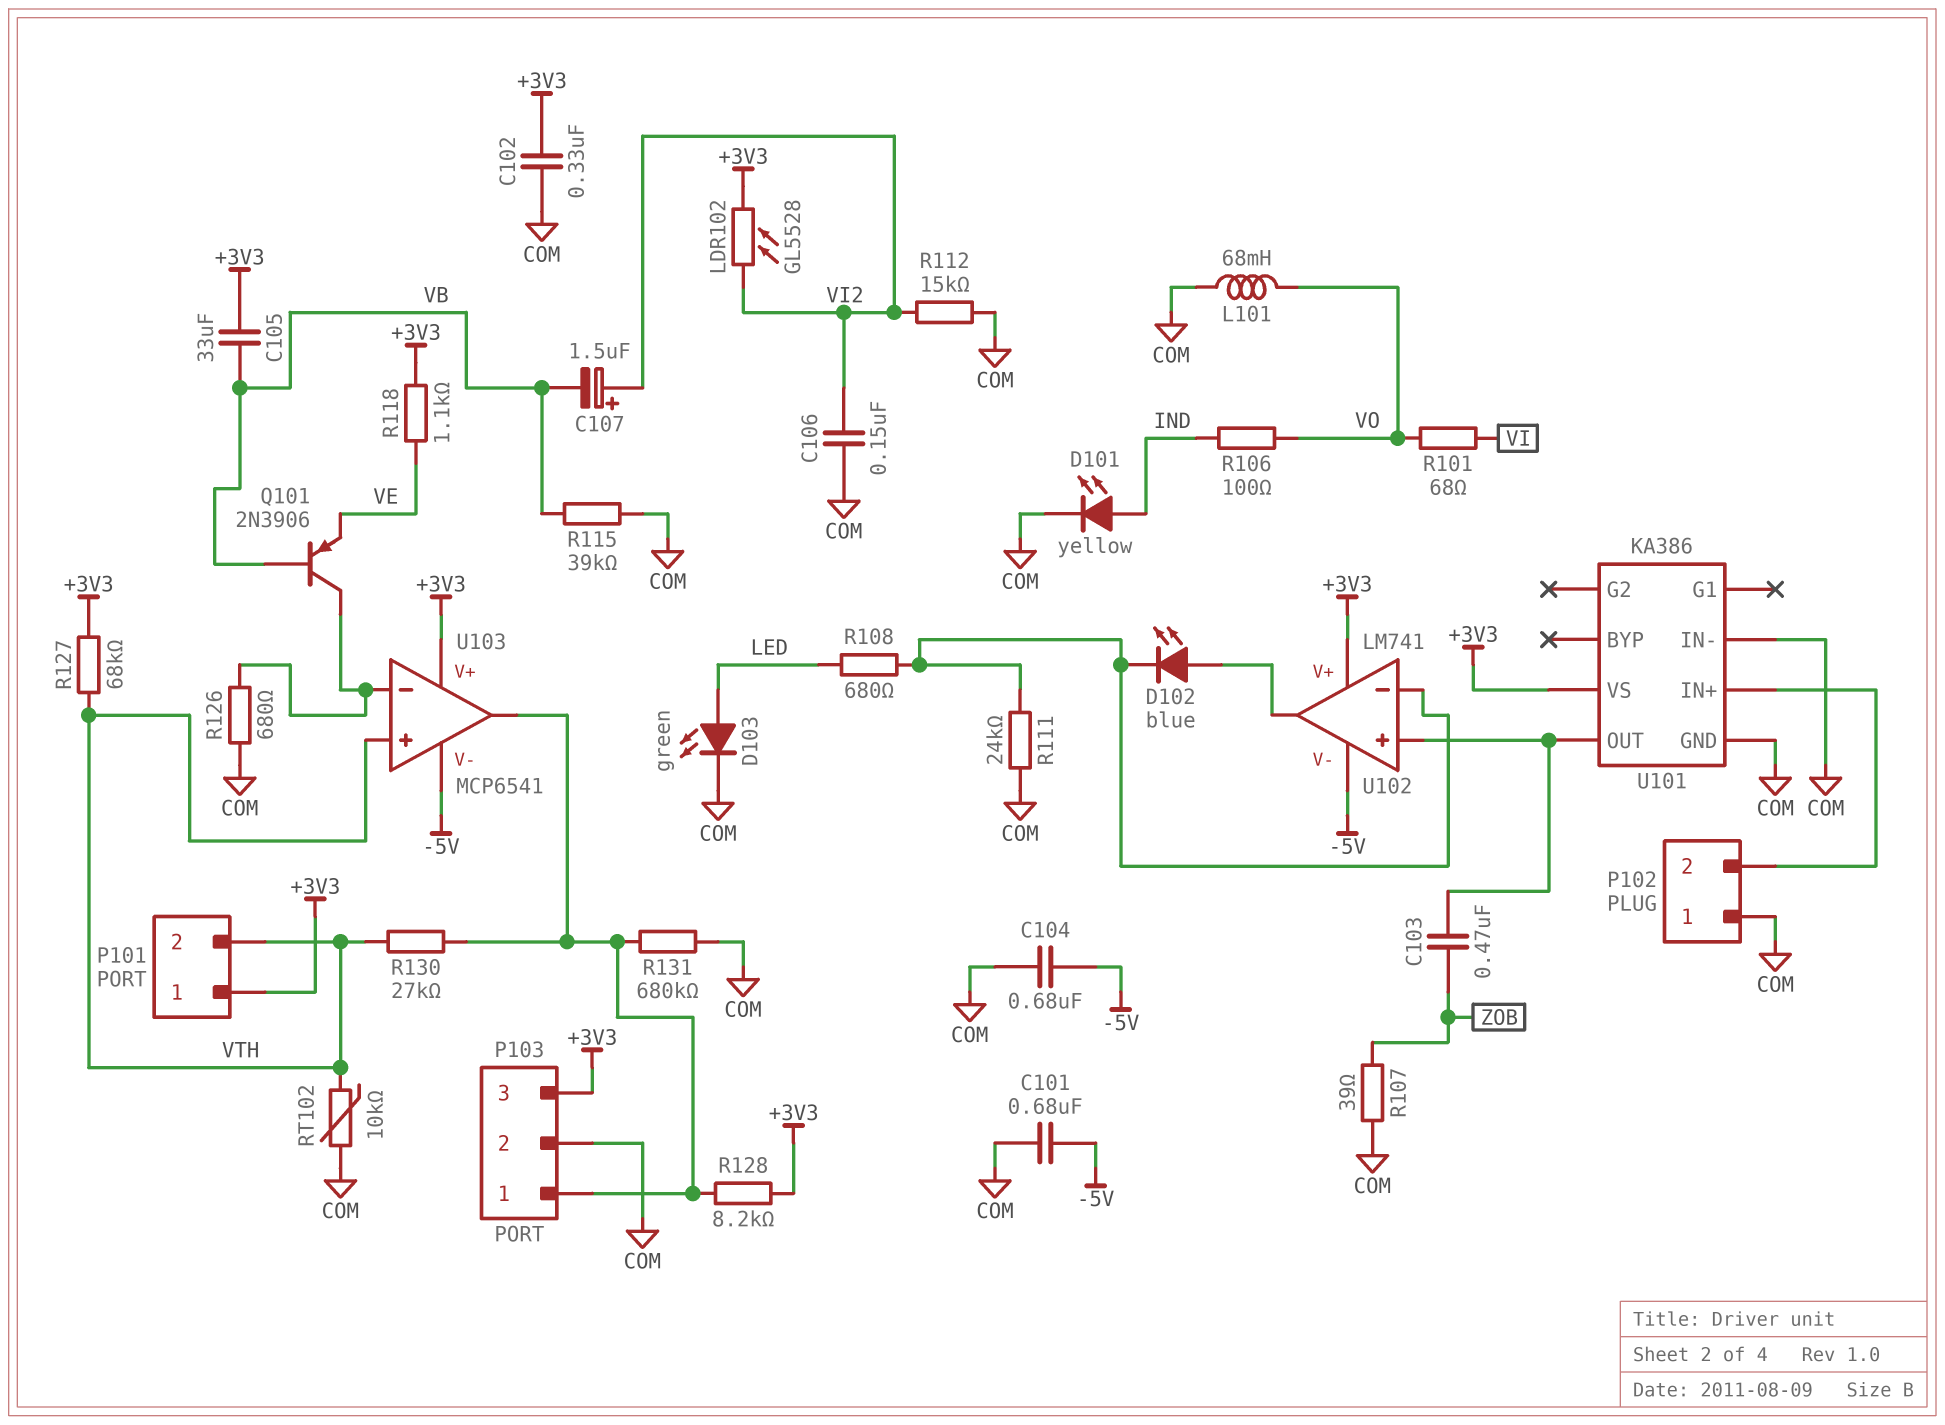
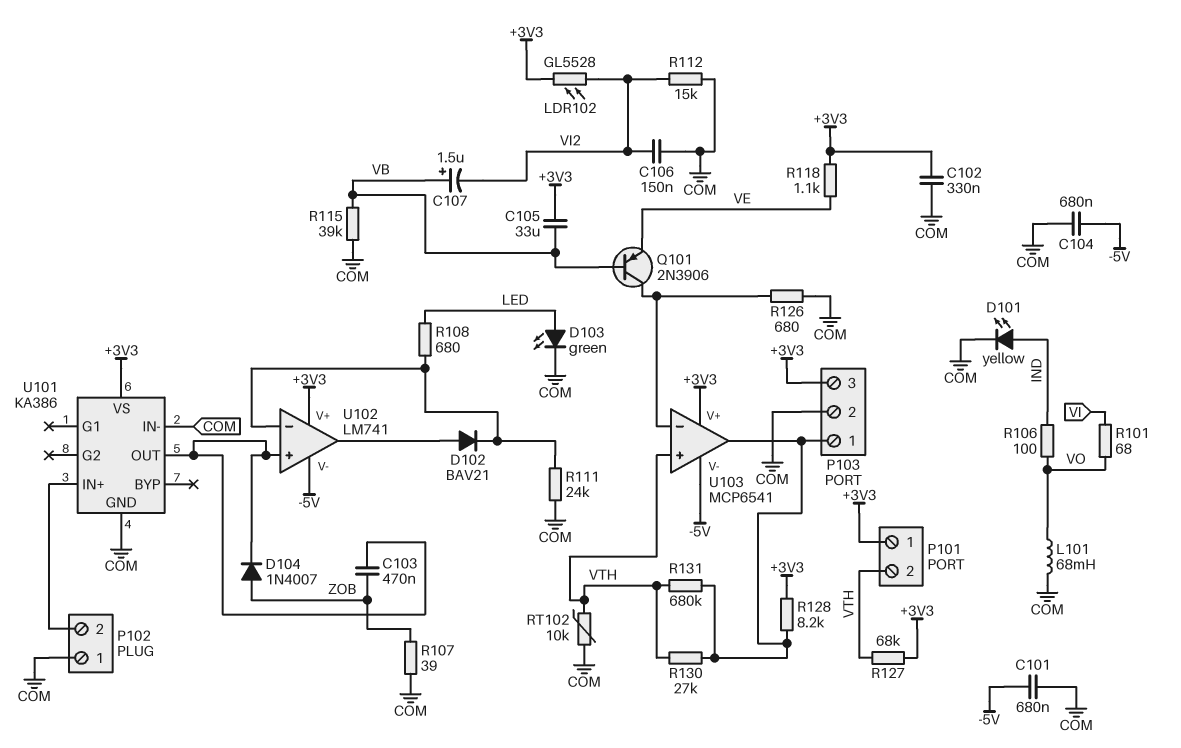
C107: 1.5uF (plus VI2, minus VB) -> 1.5uF (plus VB, minus VI2)
D102: LED blue (A U102/out, K U102/in-) -> diode BAV21 (A U102/out, K U102/in-)
D104: none -> diode 1N4007 (A ZOB, K U101/OUT)
R131: 680k (COM, P103/1) -> 680k (P103/1, VTH)

